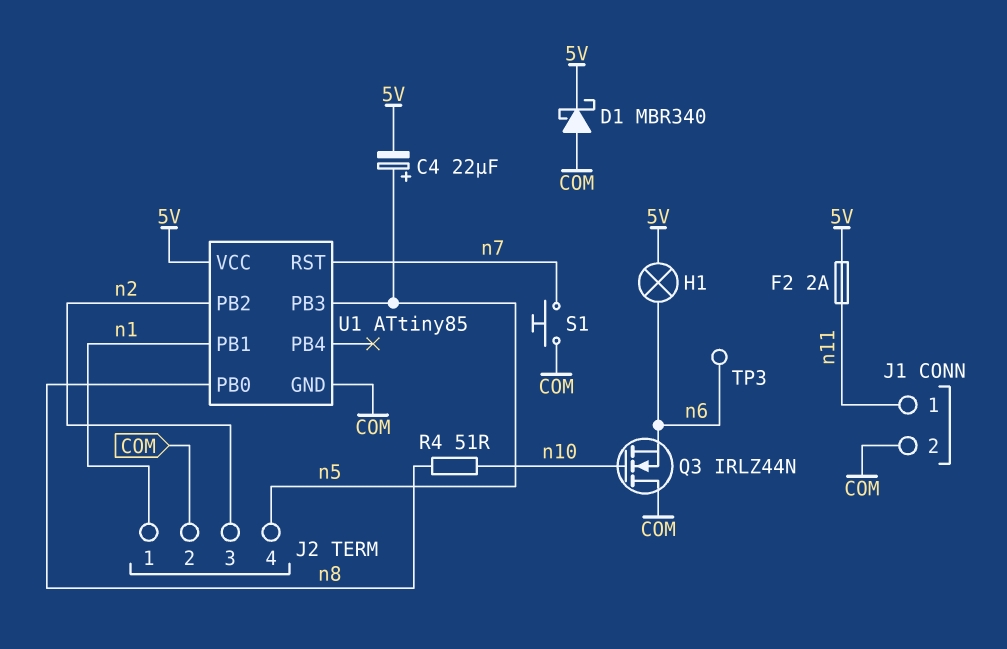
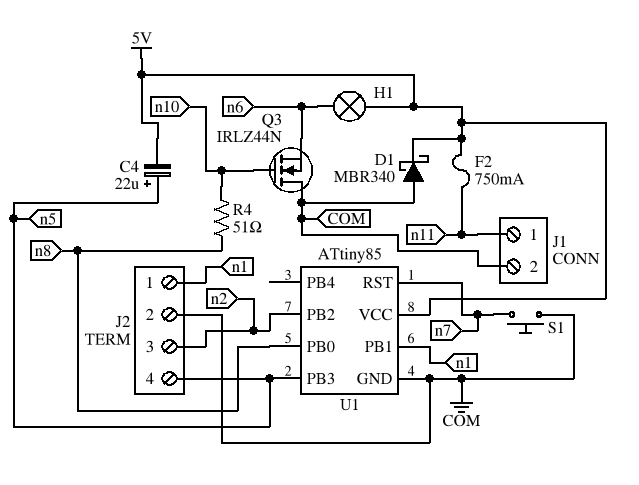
F2: 2A (5V, n11) -> 750mA (5V, n11)
TP3: test point (n6) -> none

